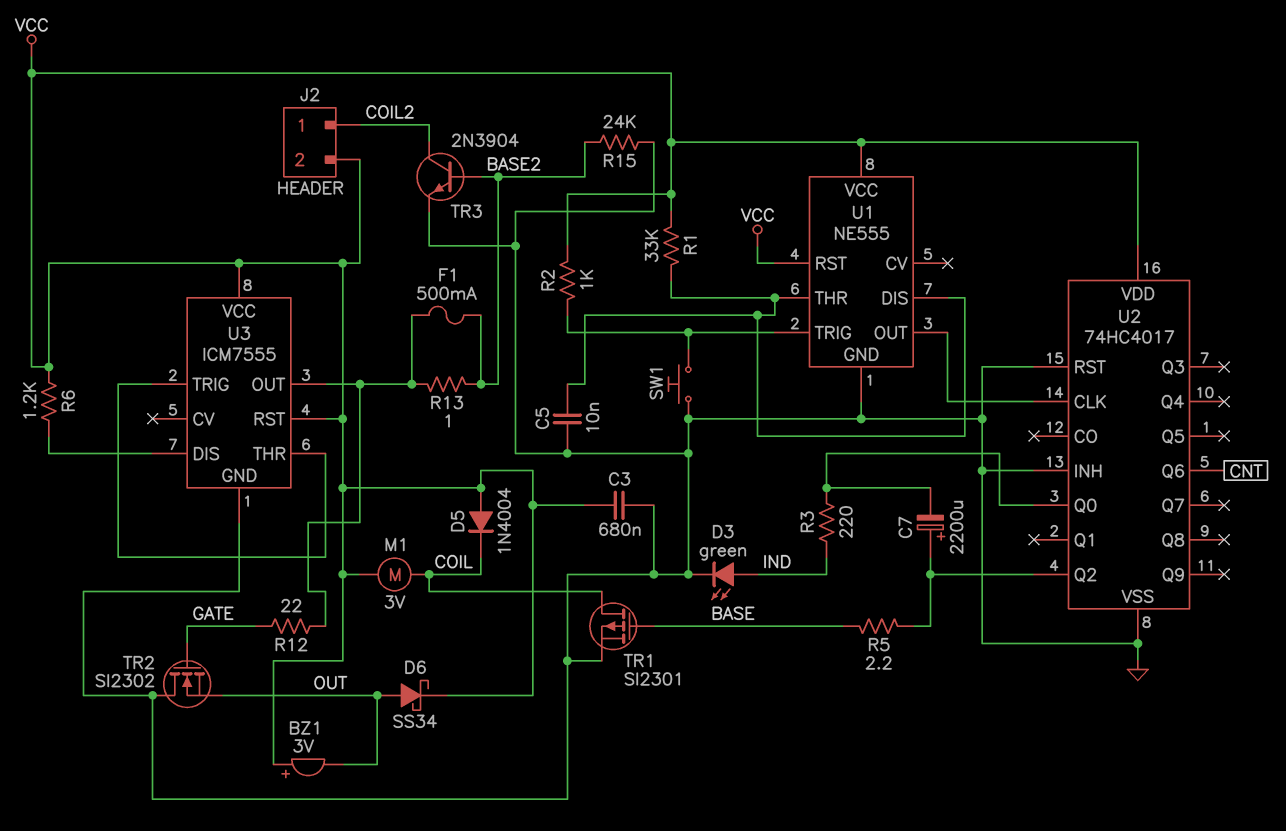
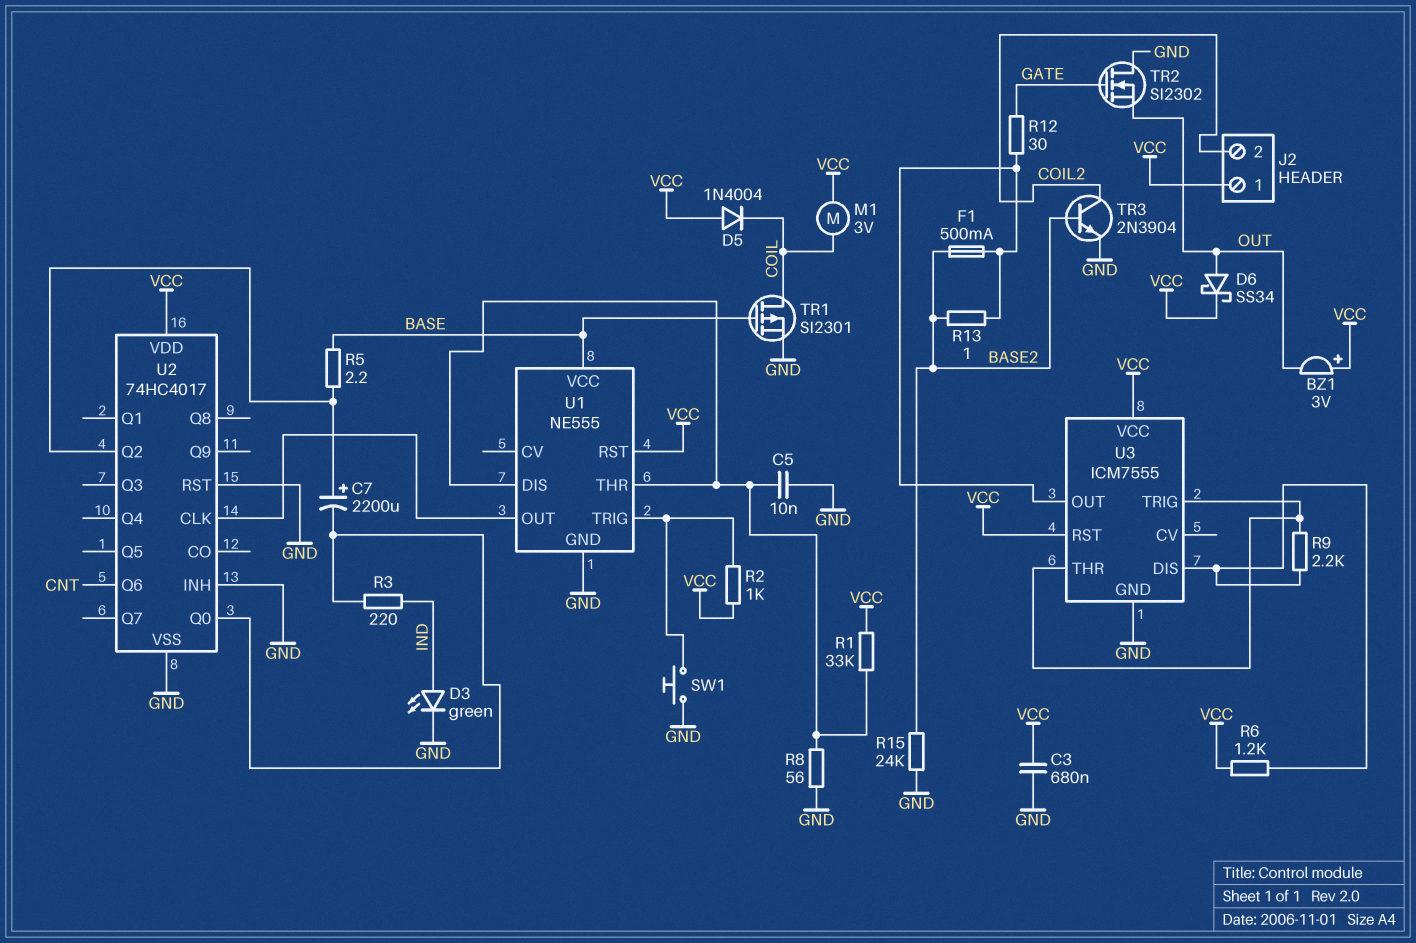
J2 pin 1: COIL2 -> VCC
J2 pin 2: VCC -> COIL2
R8: none -> 56 (GND, U1/DIS)
R9: none -> 2.2k (U3/DIS, U3/THR)
R12: 22 (GATE, U3/OUT) -> 30 (GATE, U3/OUT)
U1 pin VCC: VCC -> BASE

